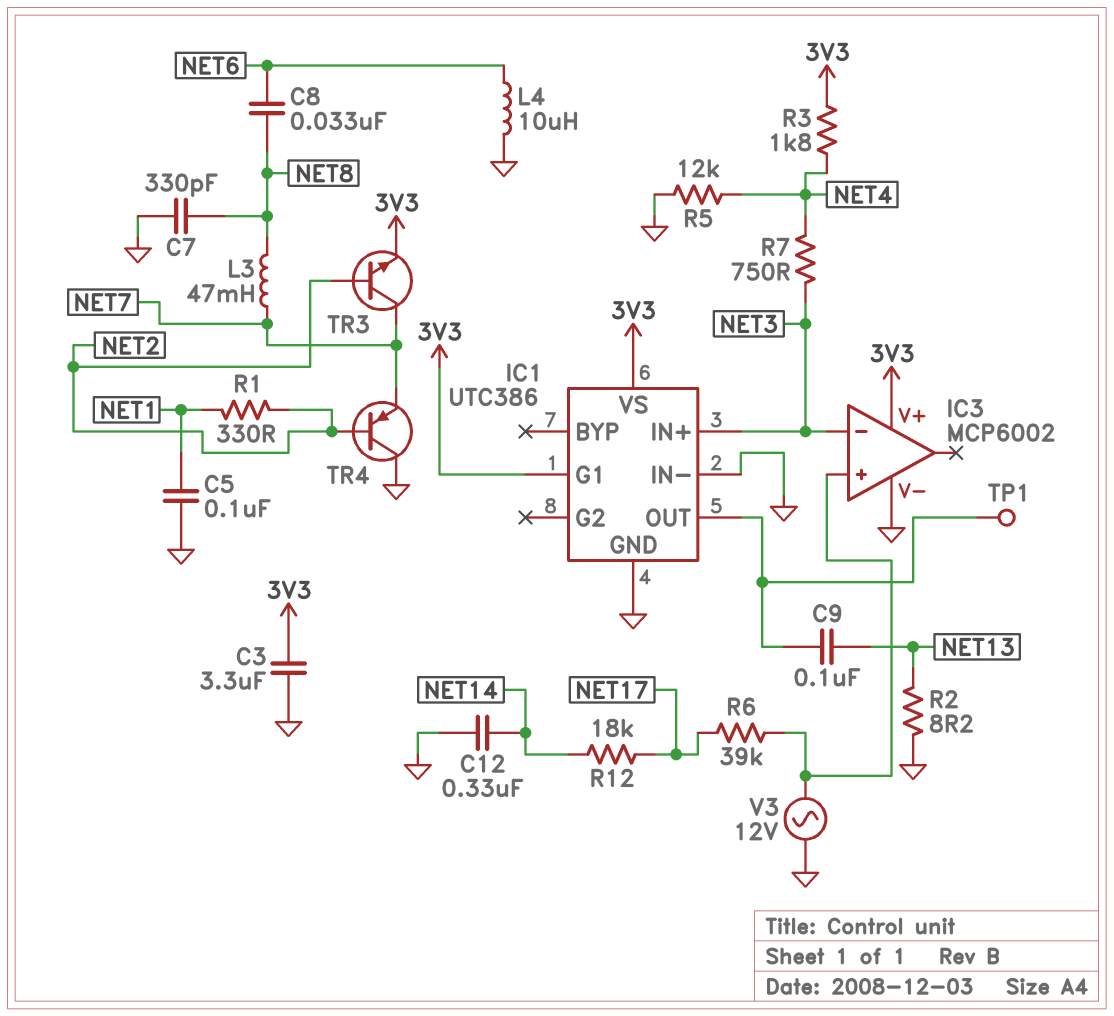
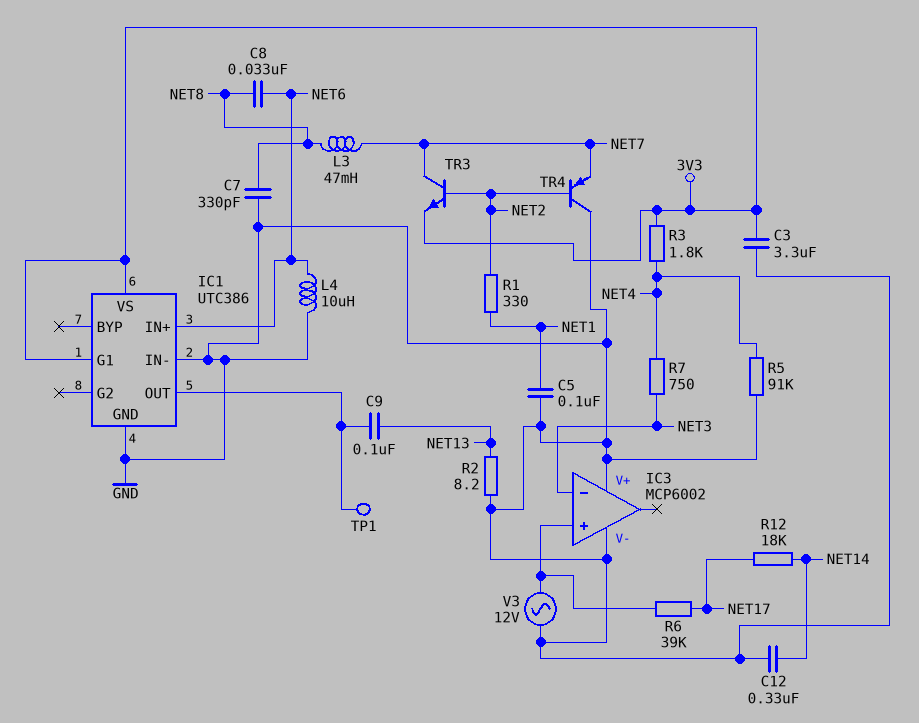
IC1 pin IN+: NET3 -> NET6
IC3 pin V+: 3V3 -> GND
R5: 12k (GND, NET4) -> 91k (GND, NET4)

